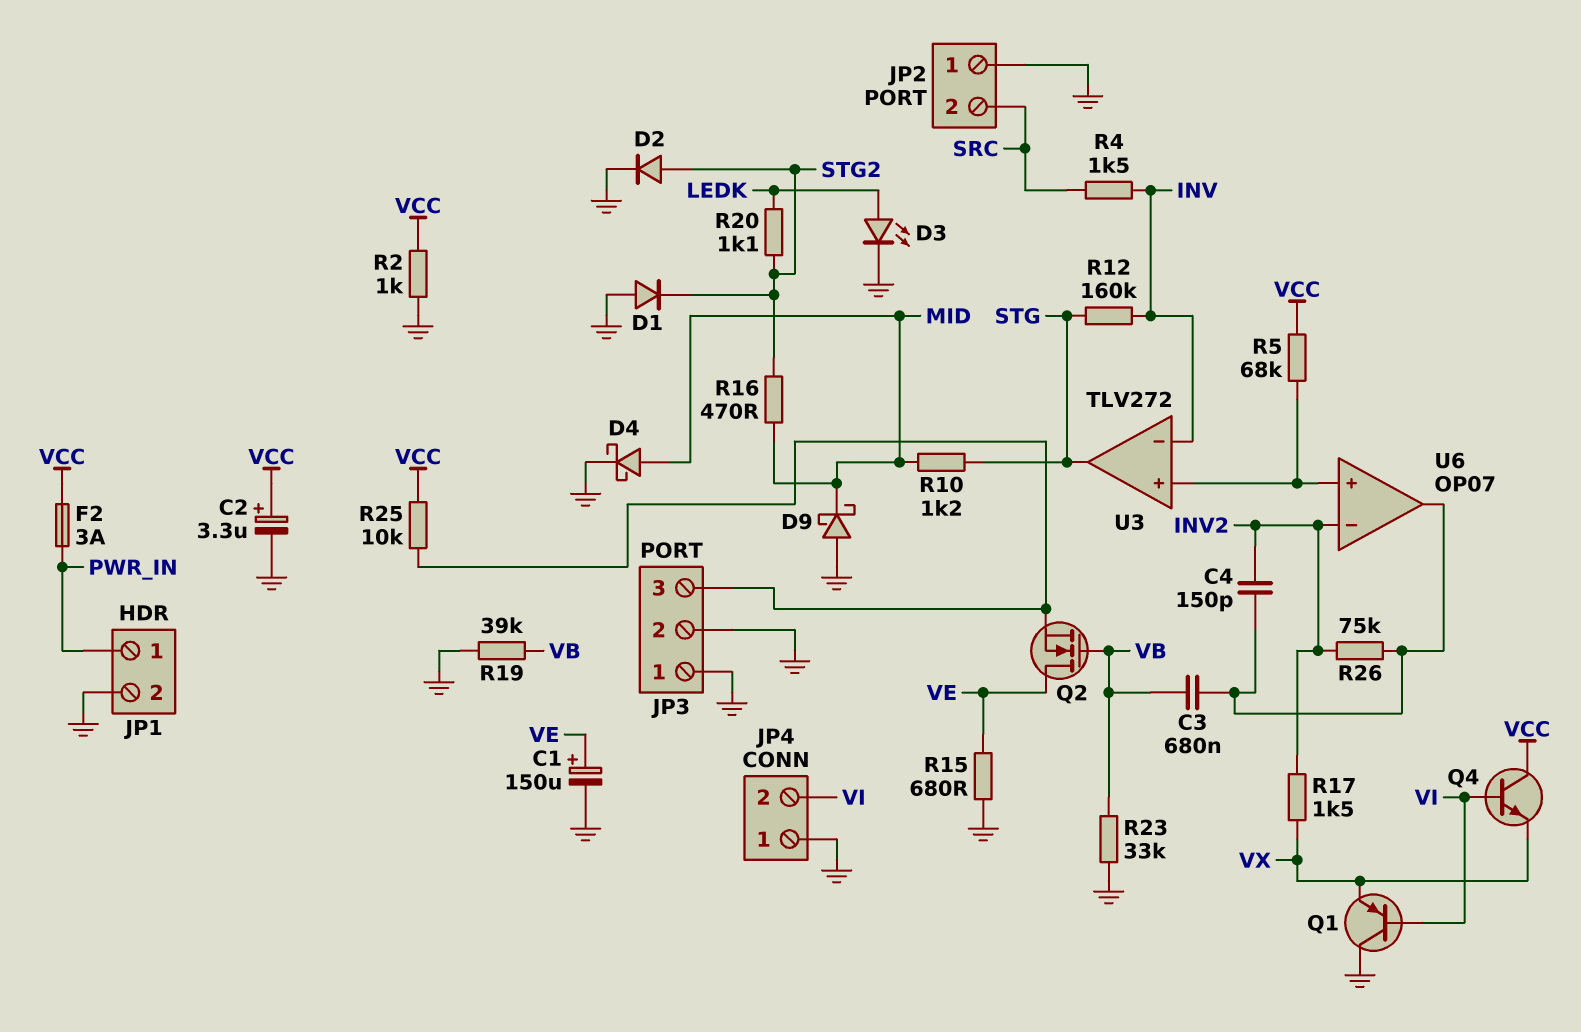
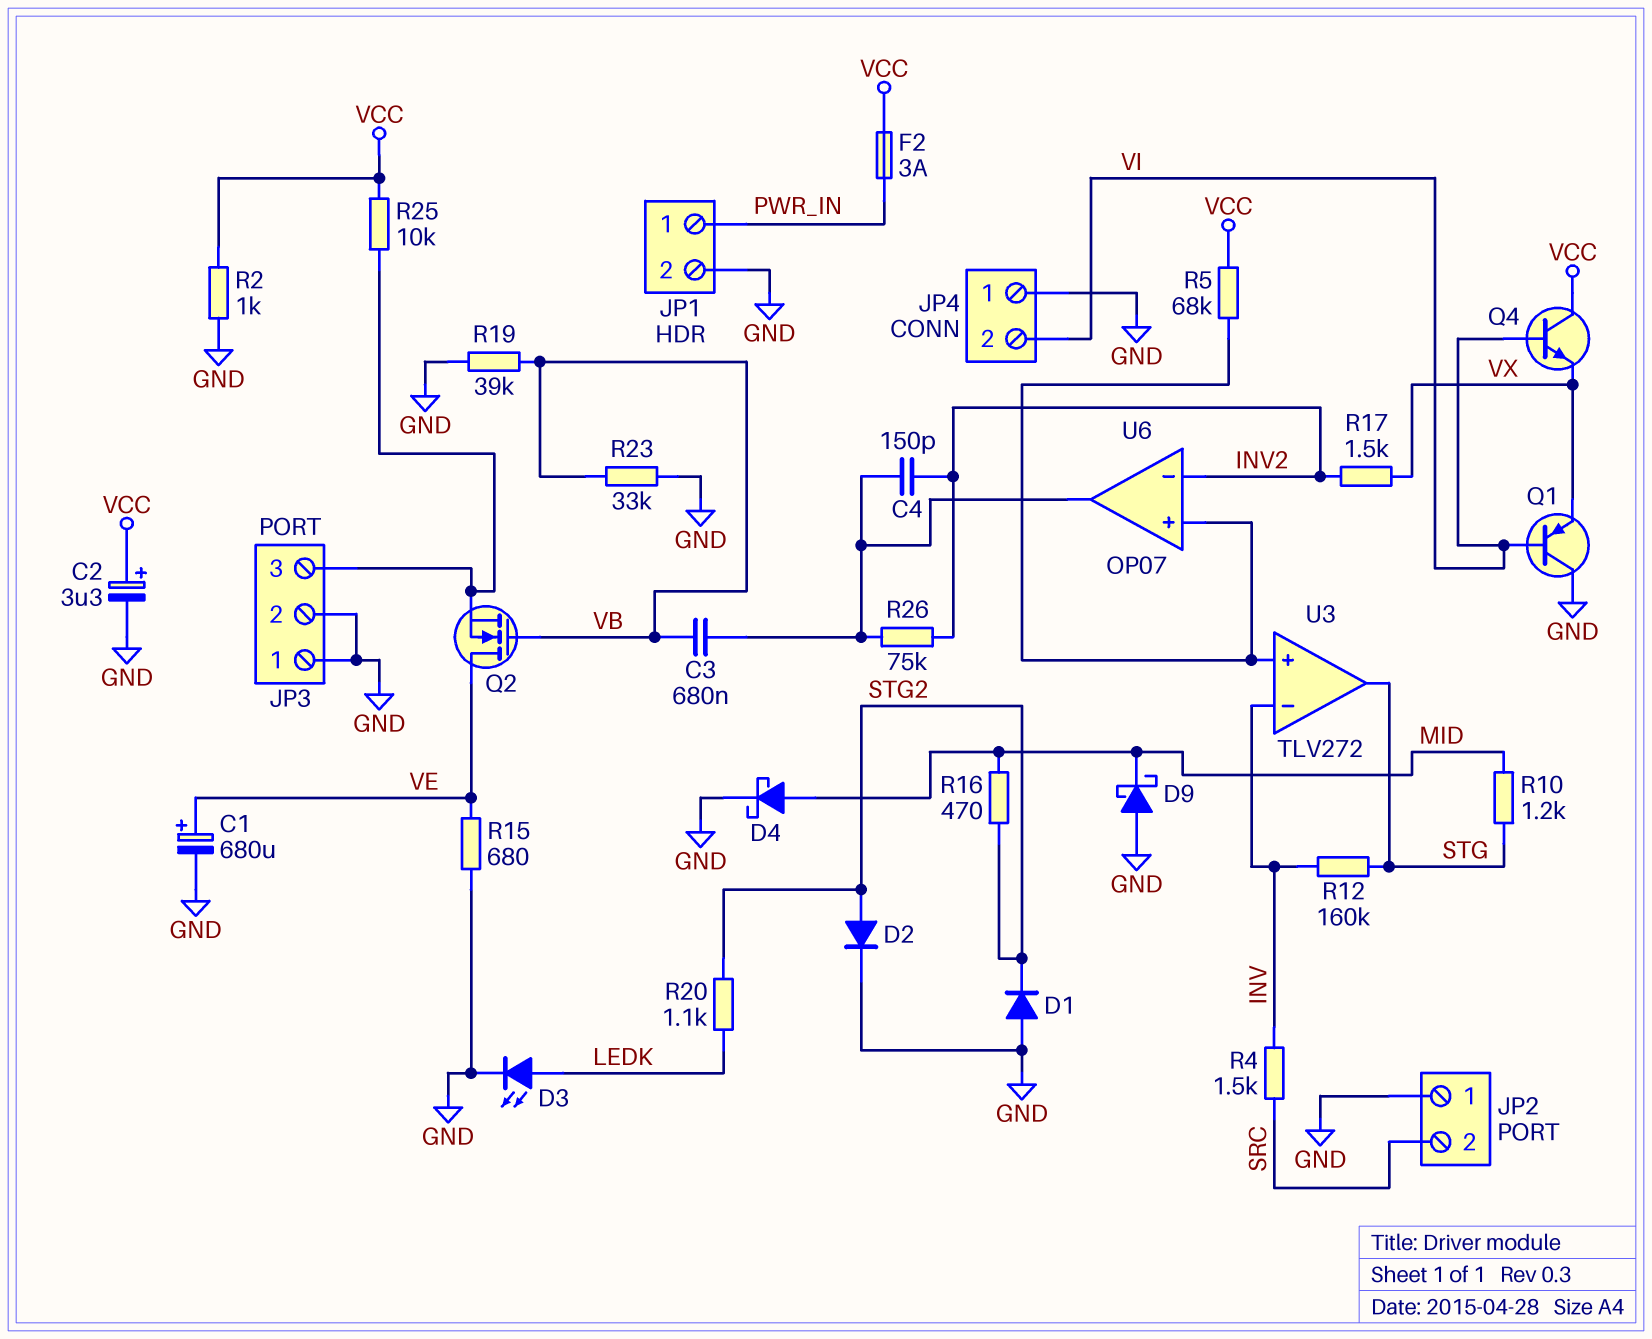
C1: 150uF (plus VE, minus GND) -> 680uF (plus VE, minus GND)

